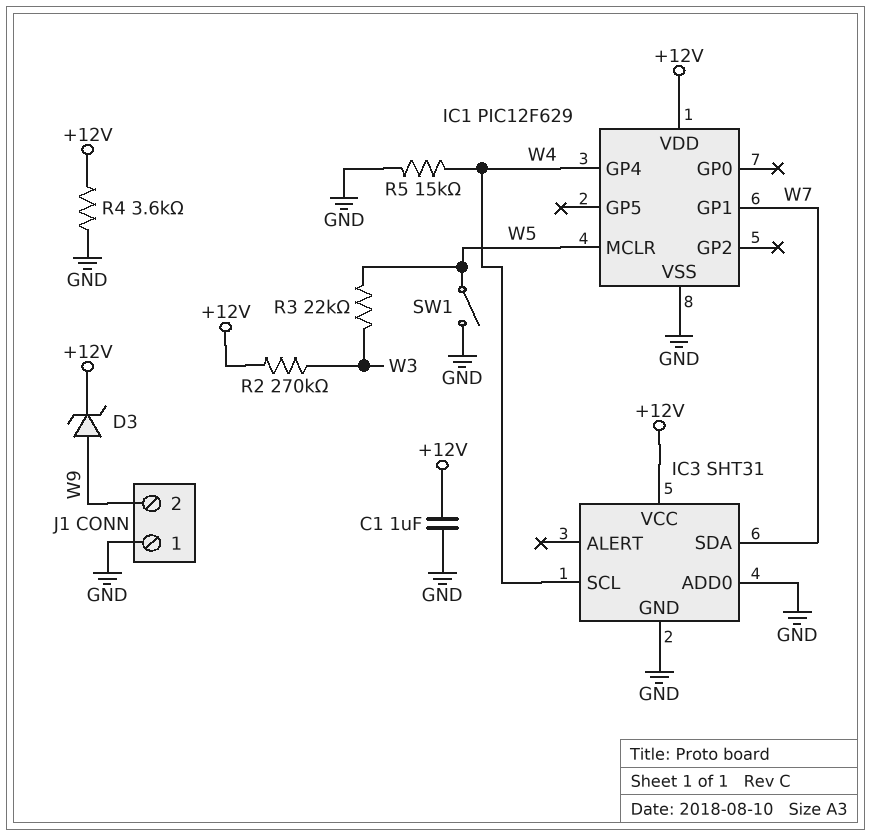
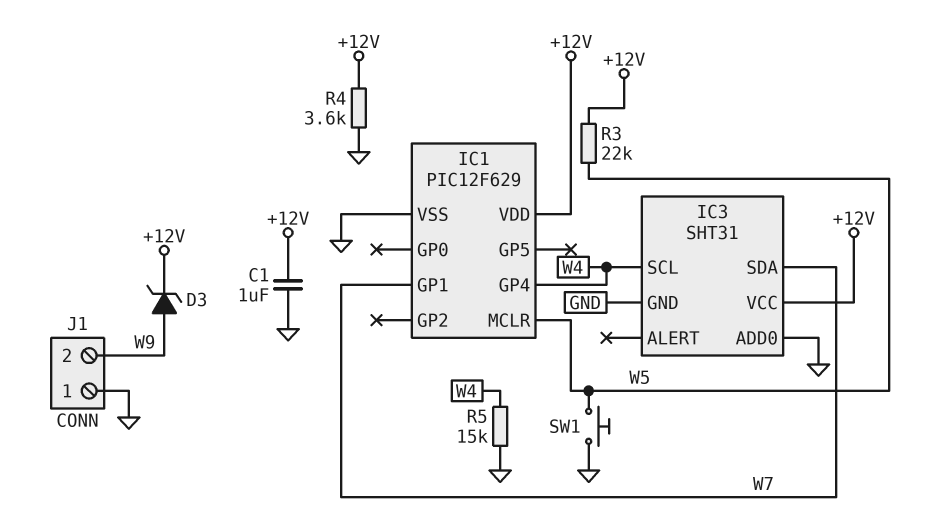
R2: 270k (+12V, W3) -> none
R3: 22k (W3, W5) -> 22k (+12V, W5)
SW1: switch (GND, W5) -> button (GND, W5)

